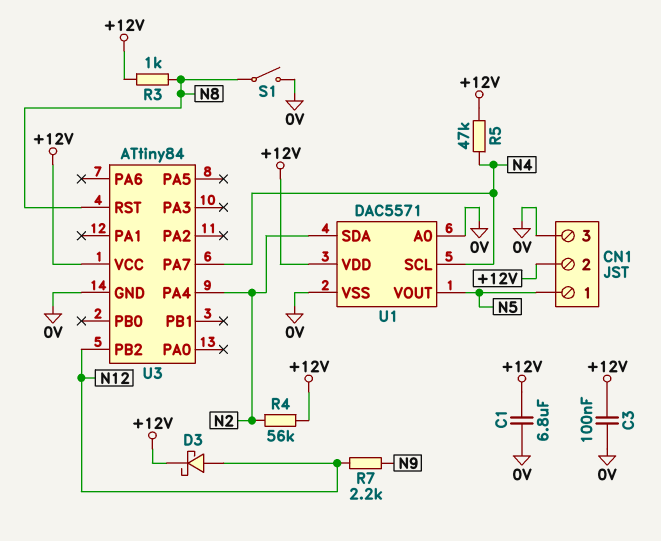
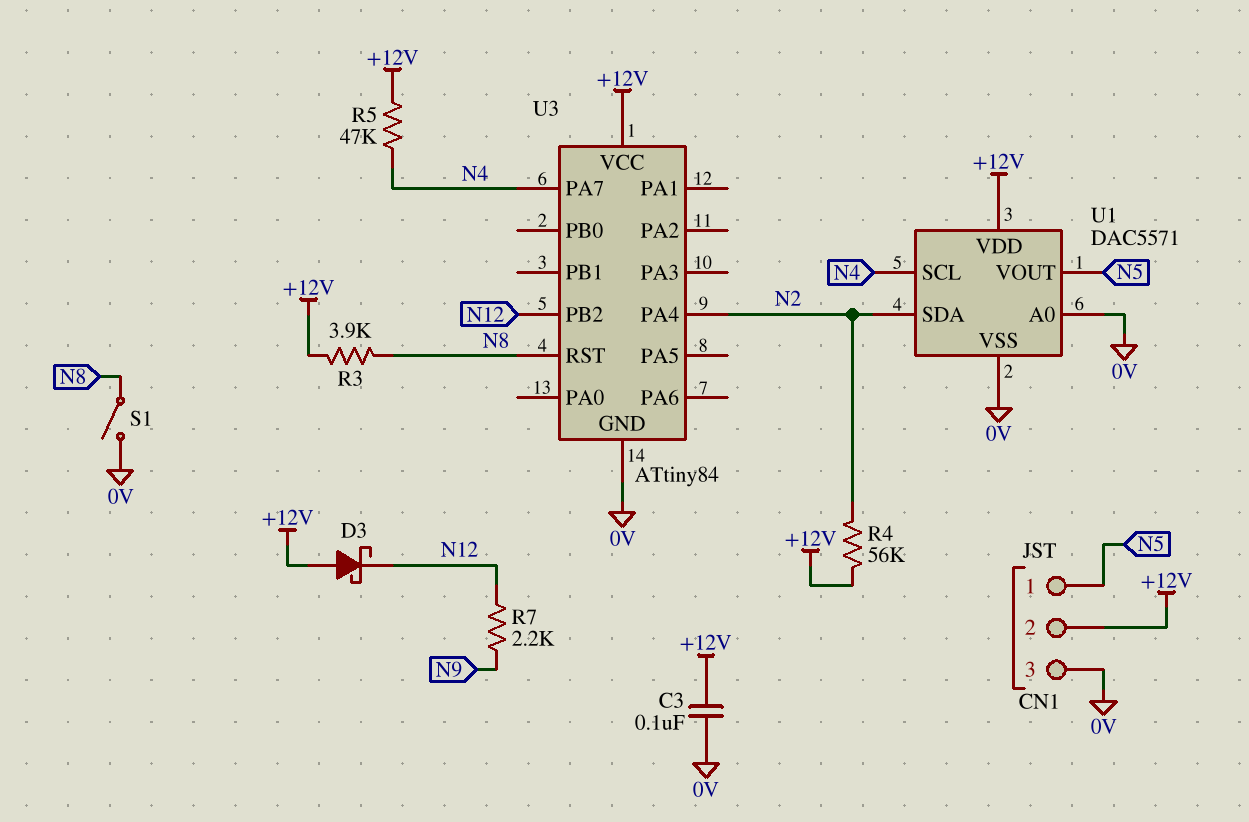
C1: 6.8uF (+12V, 0V) -> none
D3: schottky (A N12, K +12V) -> schottky (A +12V, K N12)
R3: 1k (+12V, N8) -> 3.9k (+12V, N8)

